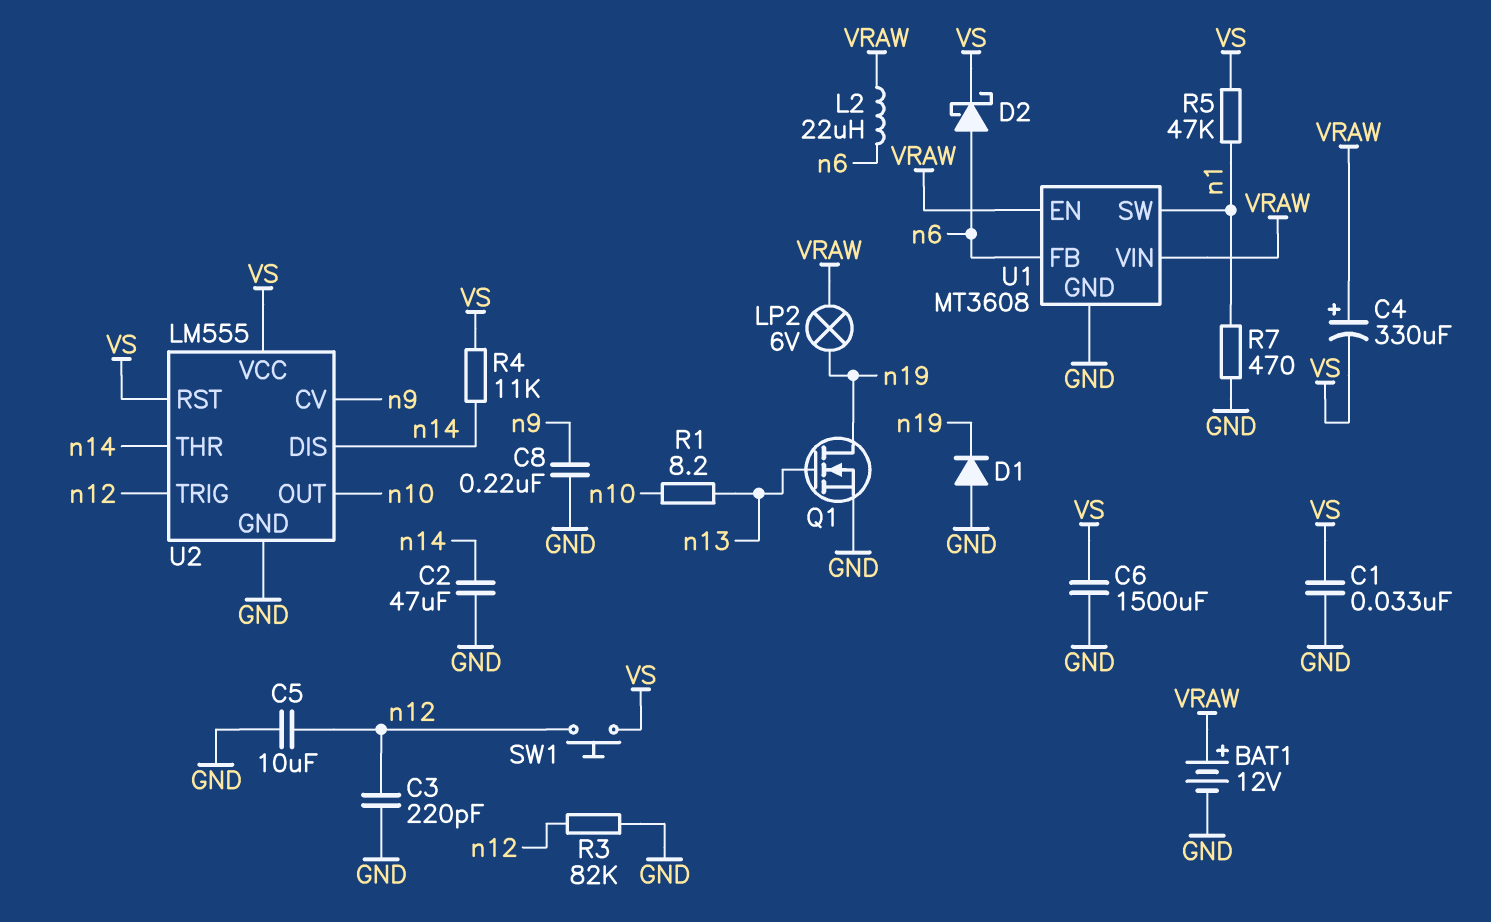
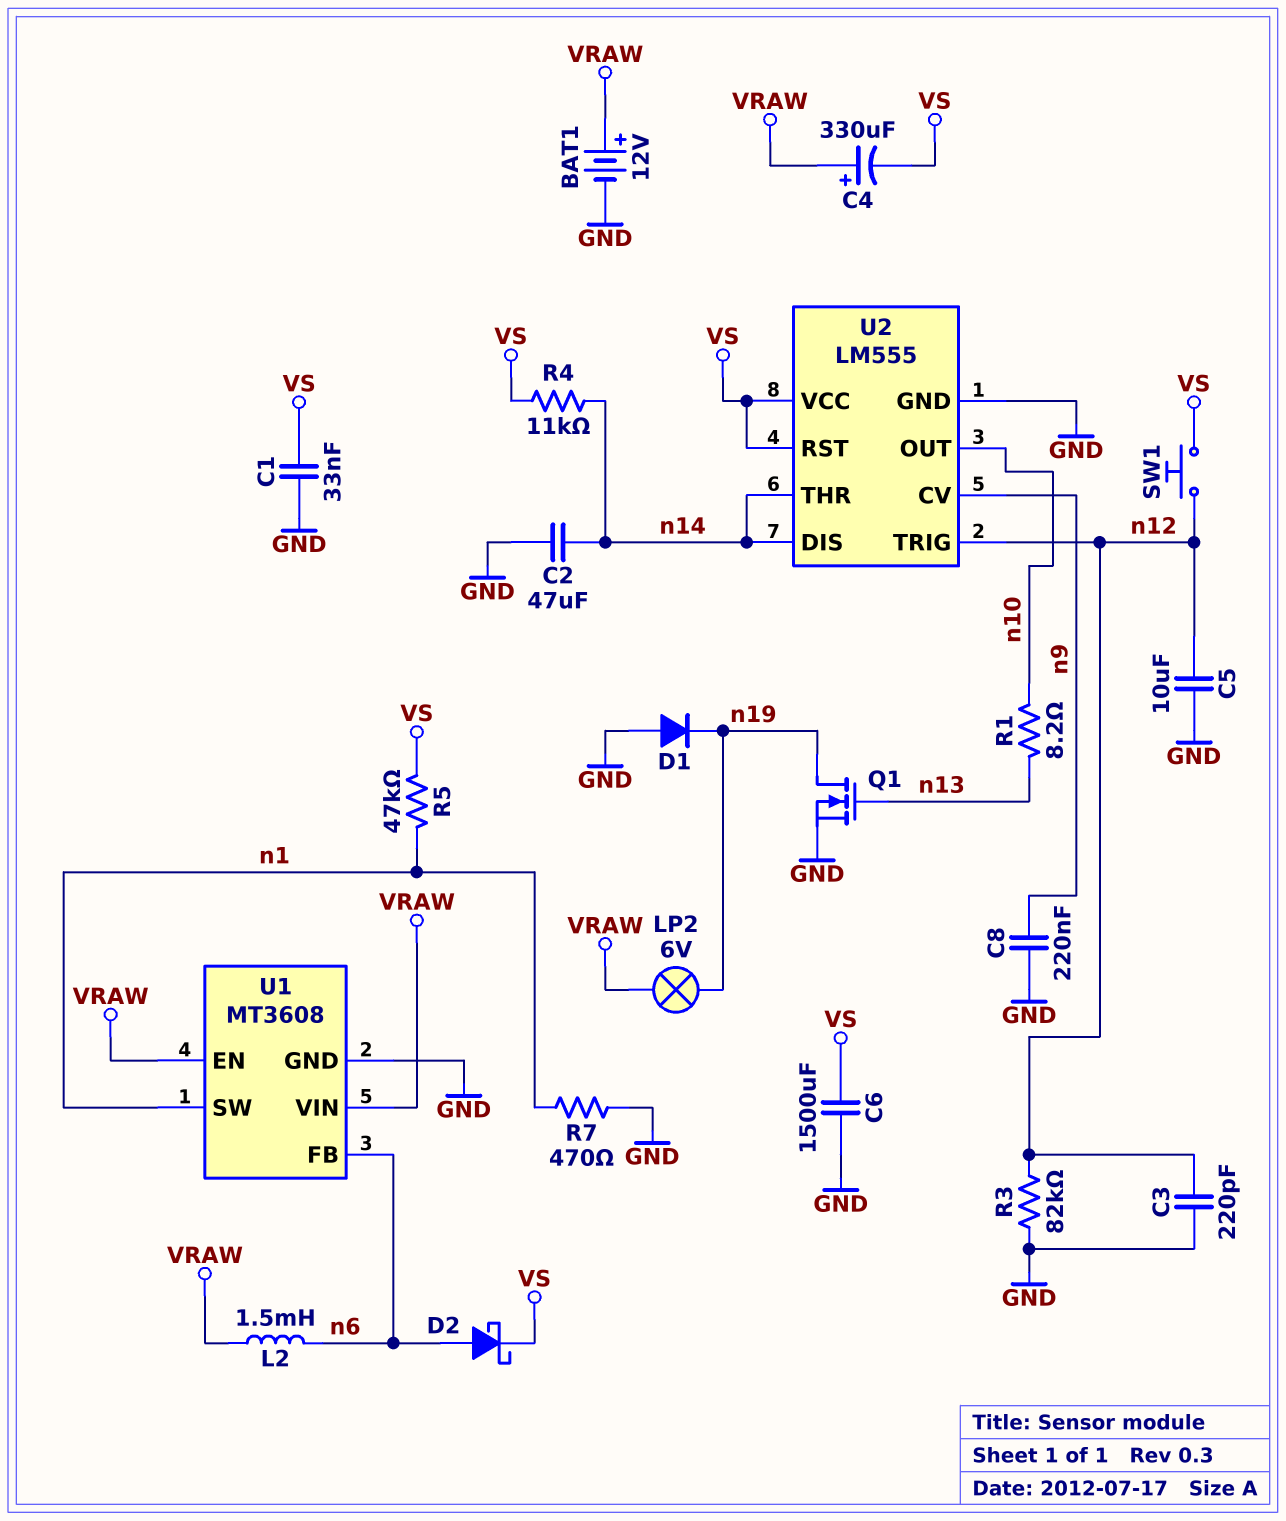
L2: 22uH (VRAW, n6) -> 1.5mH (VRAW, n6)

